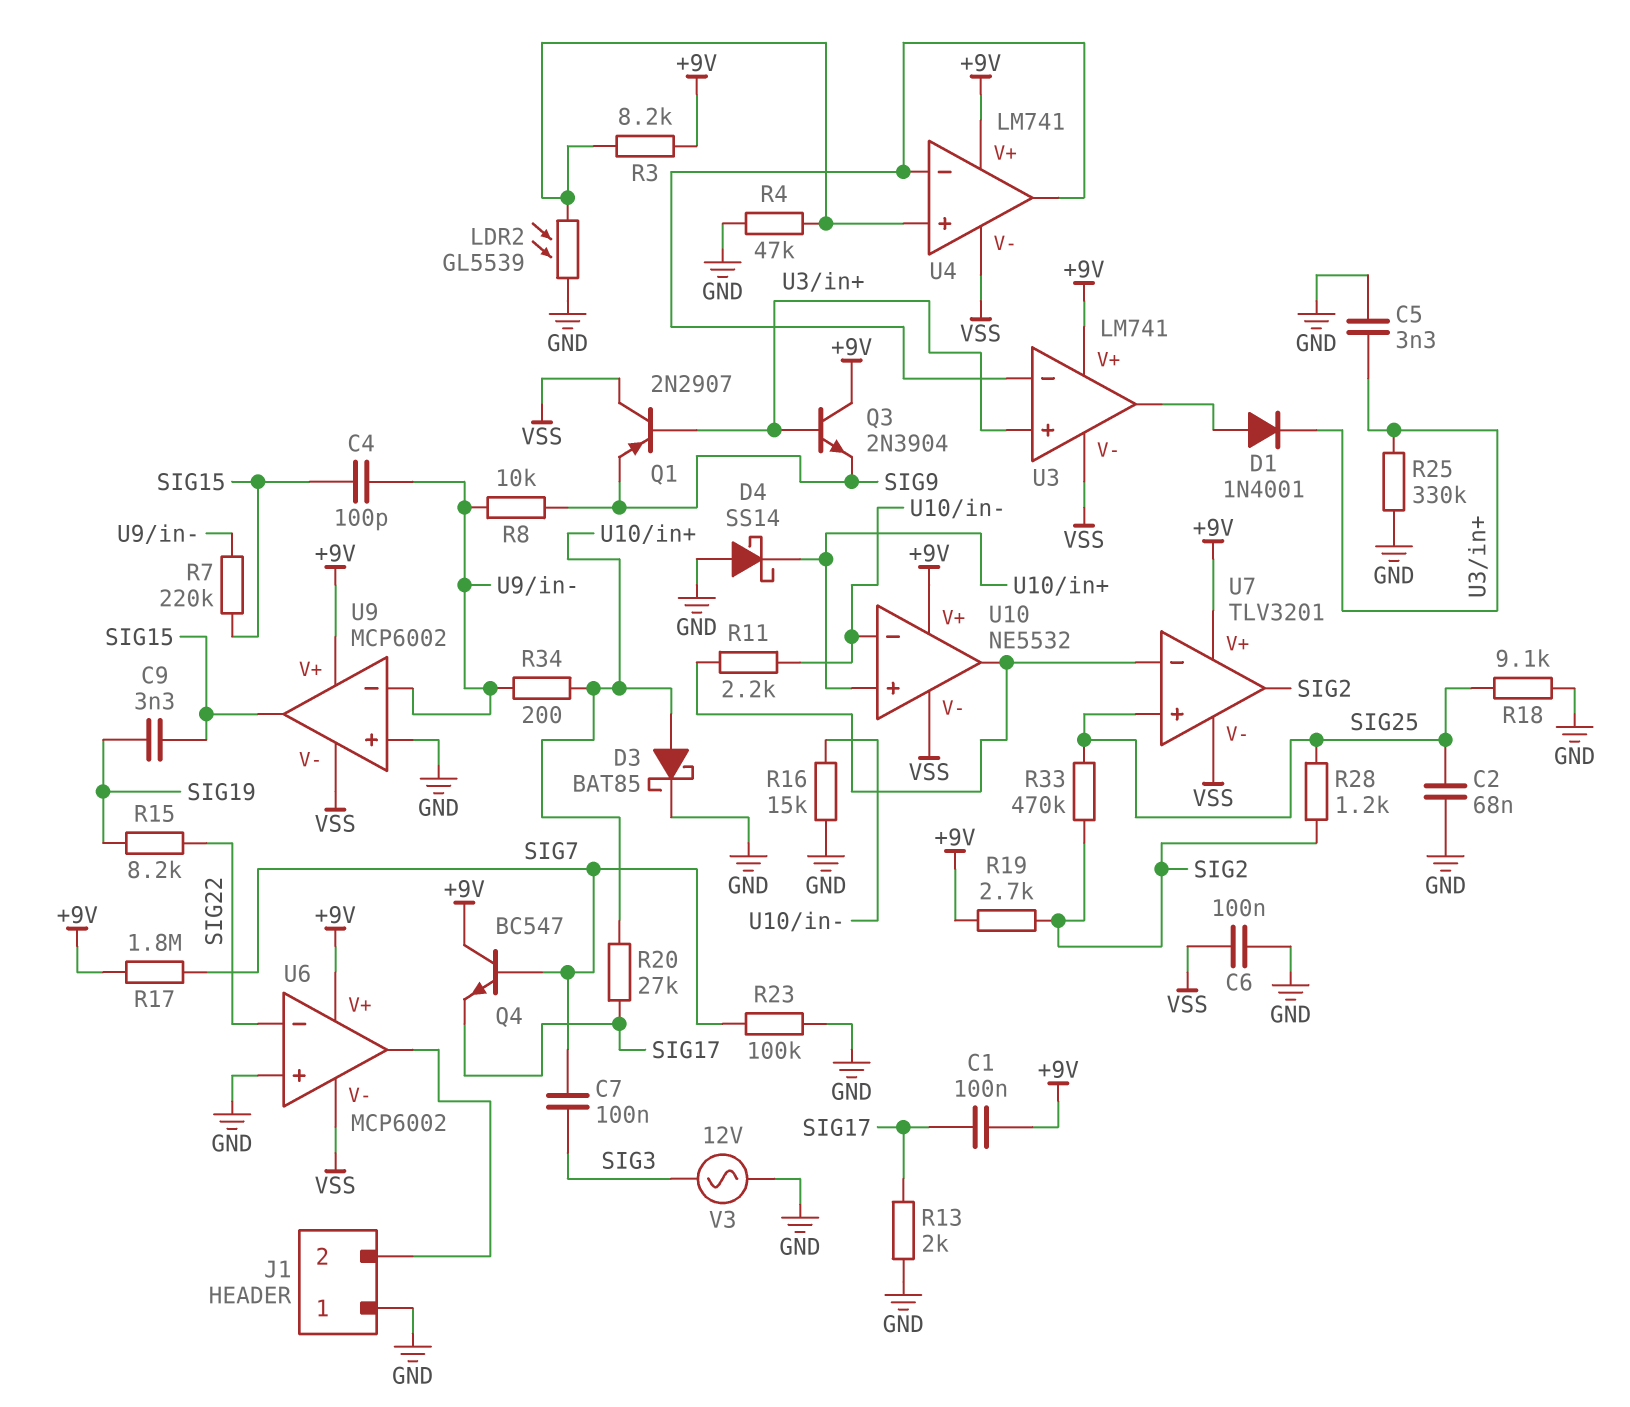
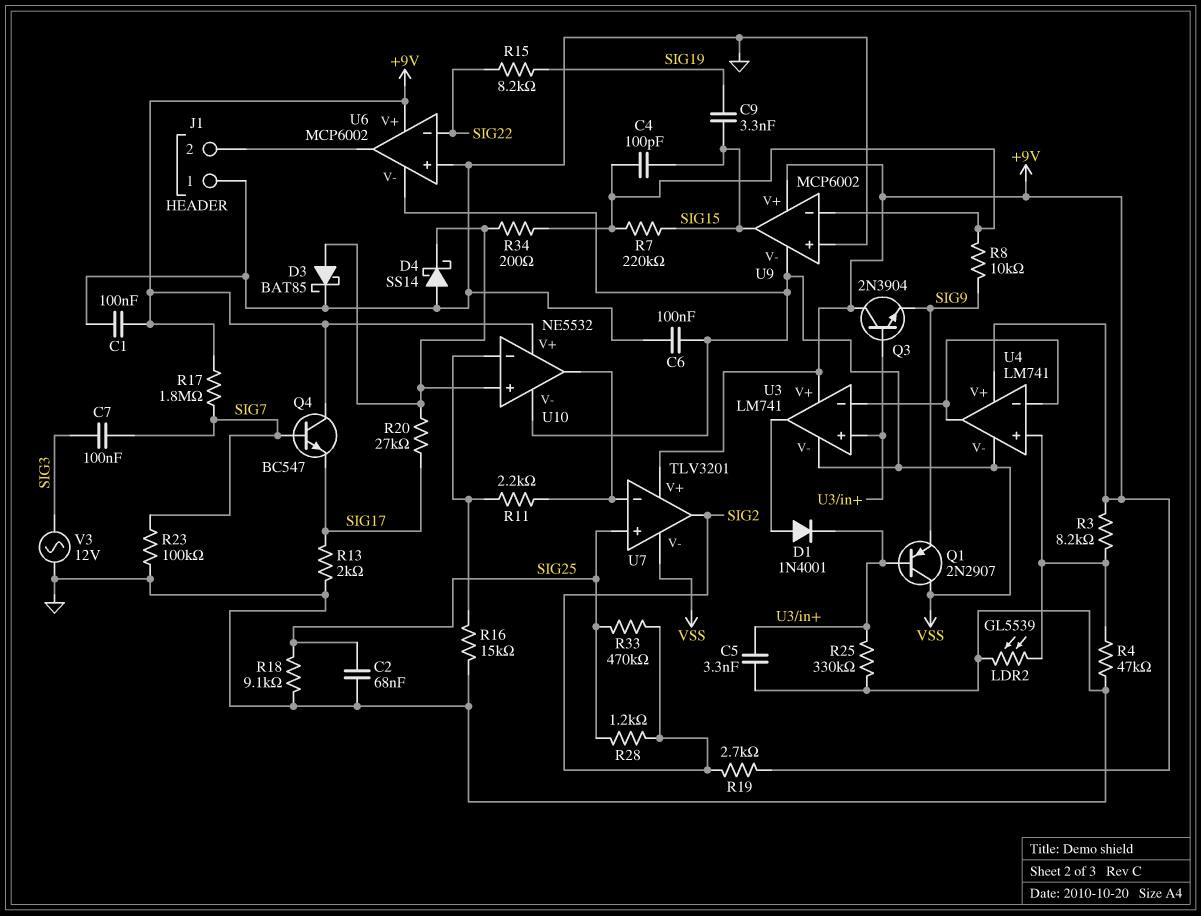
C1: 100nF (+9V, SIG17) -> 100nF (+9V, GND)

